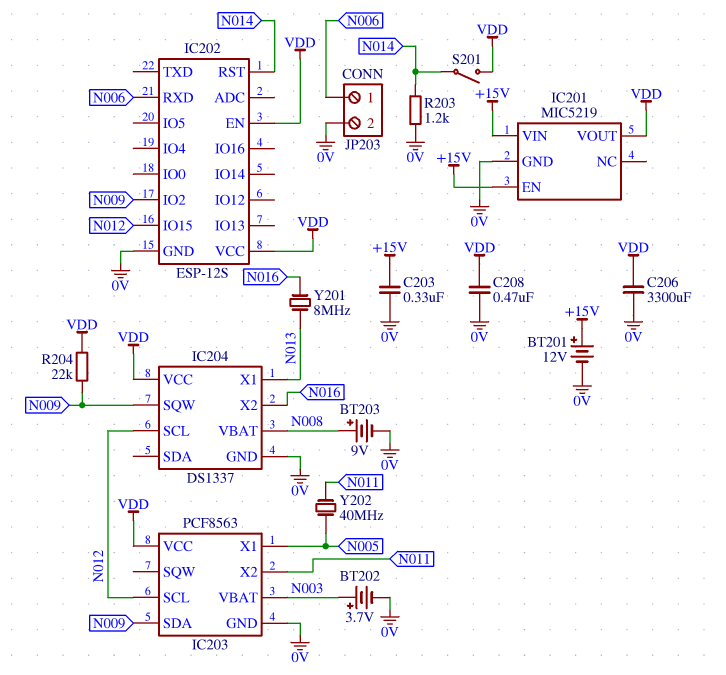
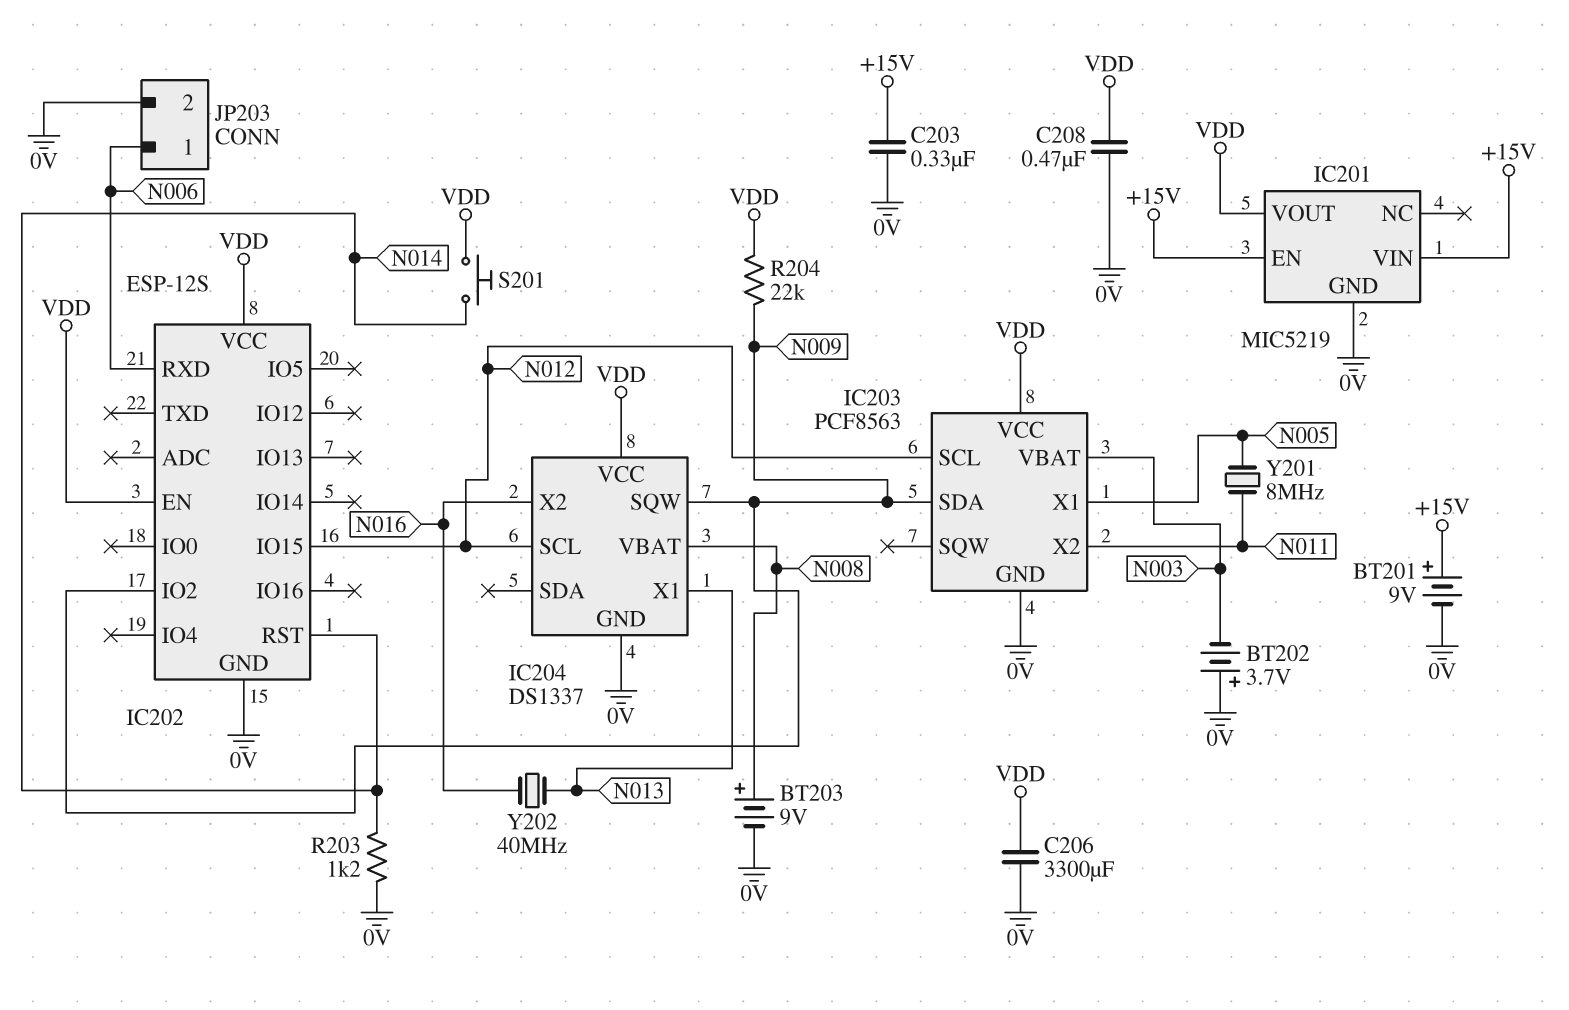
BT201: 12V (plus +15V, minus 0V) -> 9V (plus +15V, minus 0V)
BT202: 3.7V (plus N003, minus 0V) -> 3.7V (plus 0V, minus N003)
S201: switch (N014, VDD) -> button (N014, VDD)
Y201: 8MHz (N013, N016) -> 8MHz (N005, N011)
Y202: 40MHz (N005, N011) -> 40MHz (N013, N016)

